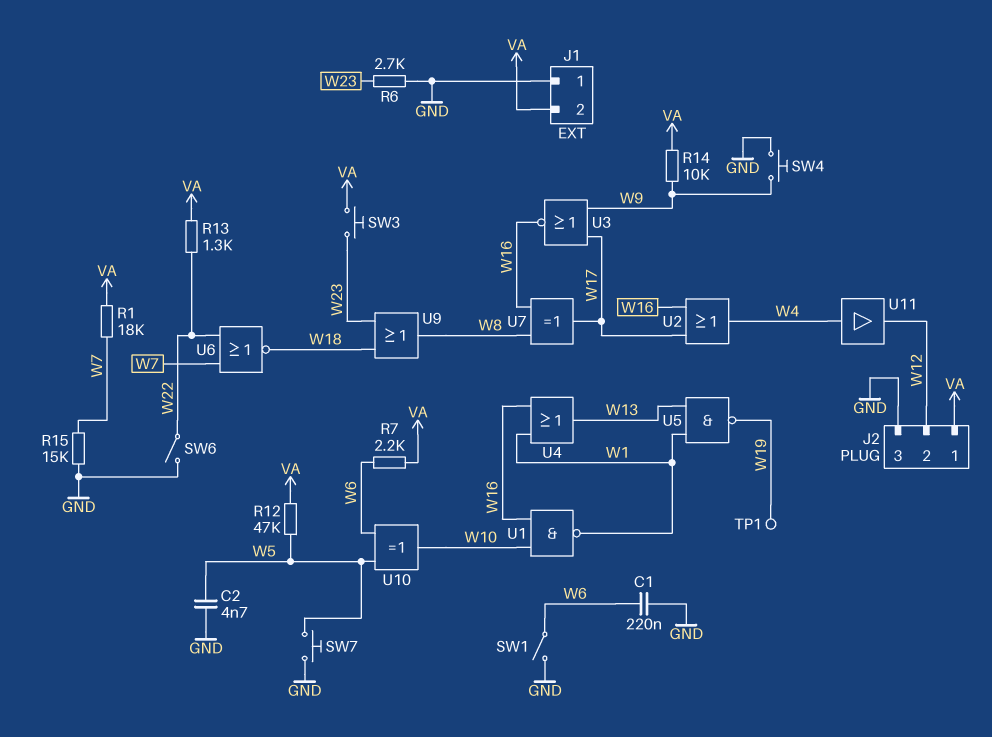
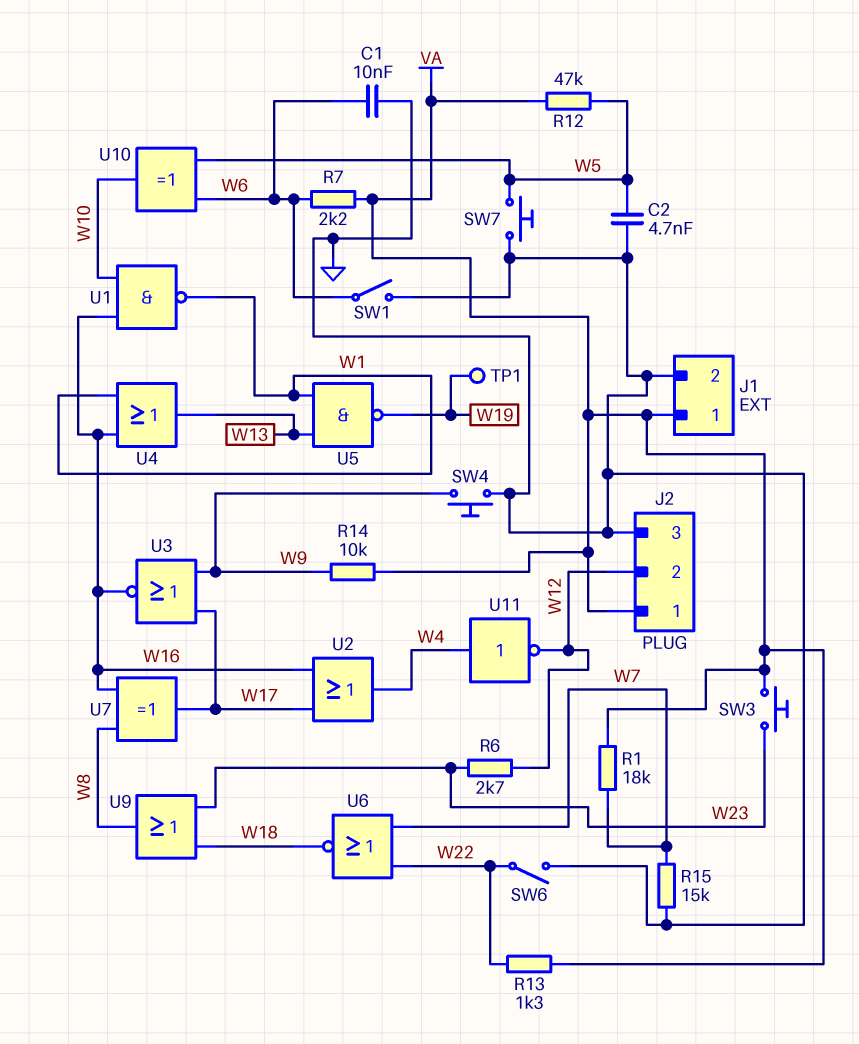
C1: 220nF (GND, W6) -> 10nF (GND, W6)
J1 pin 1: GND -> VA
J1 pin 2: VA -> GND
R6: 2.7k (GND, W23) -> 2.7k (W12, W23)
U11: buffer (in W4, out W12) -> NOT (in W4, out W12)

